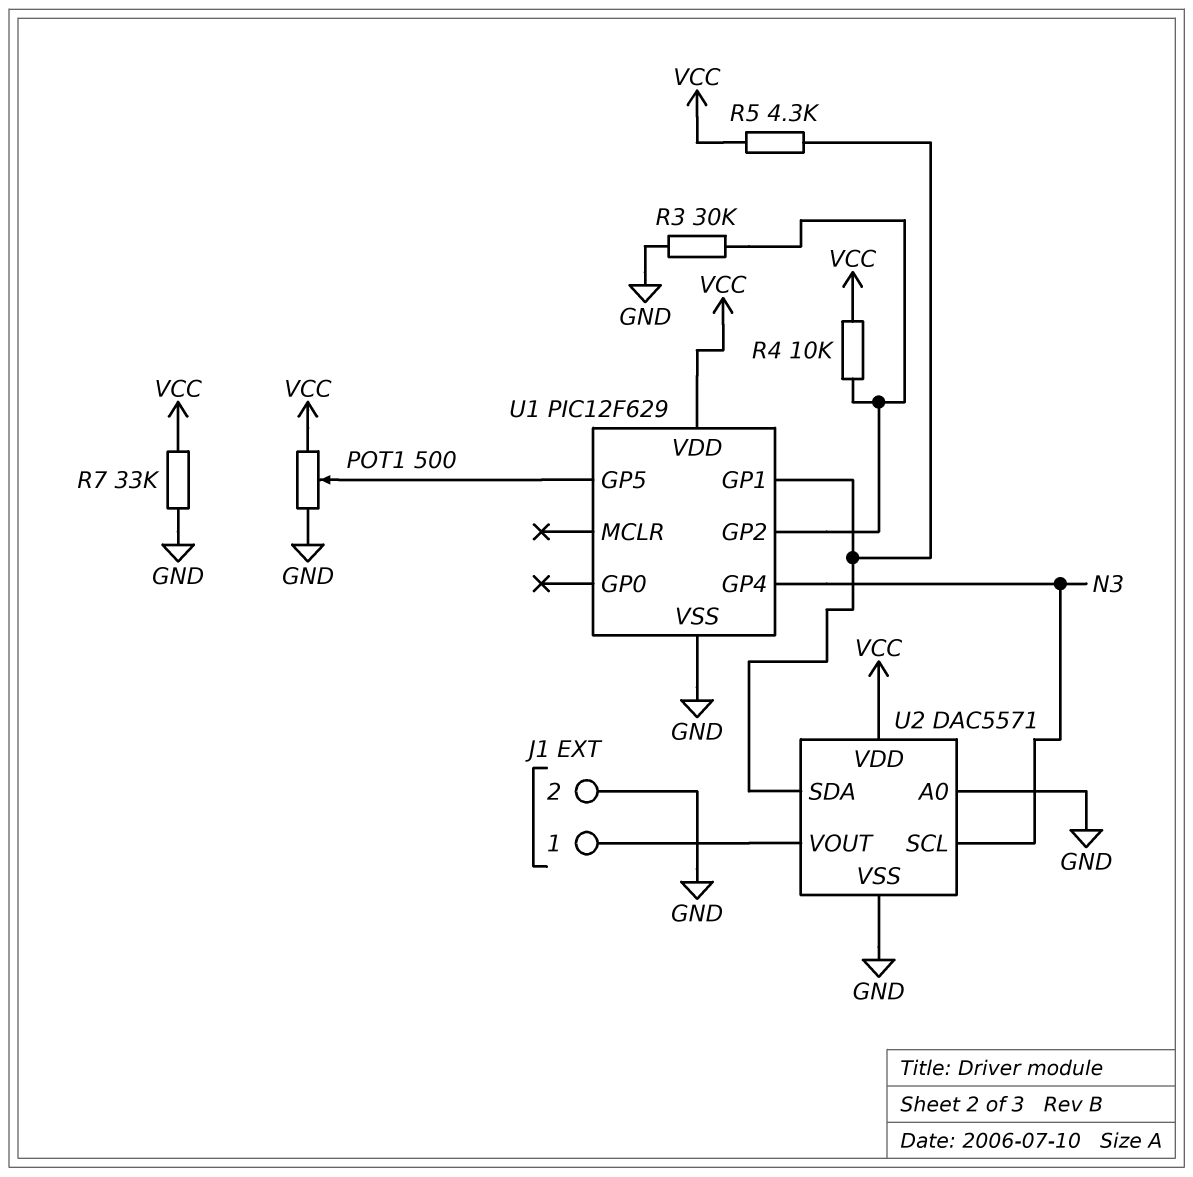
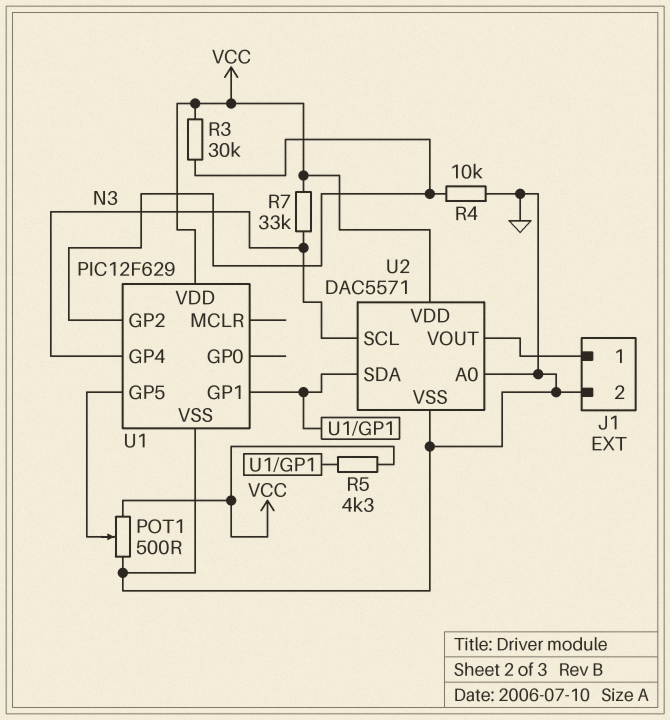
R3: 30k (GND, U1/GP2) -> 30k (U1/GP2, VCC)
R4: 10k (U1/GP2, VCC) -> 10k (GND, U1/GP2)
R7: 33k (GND, VCC) -> 33k (N3, VCC)

